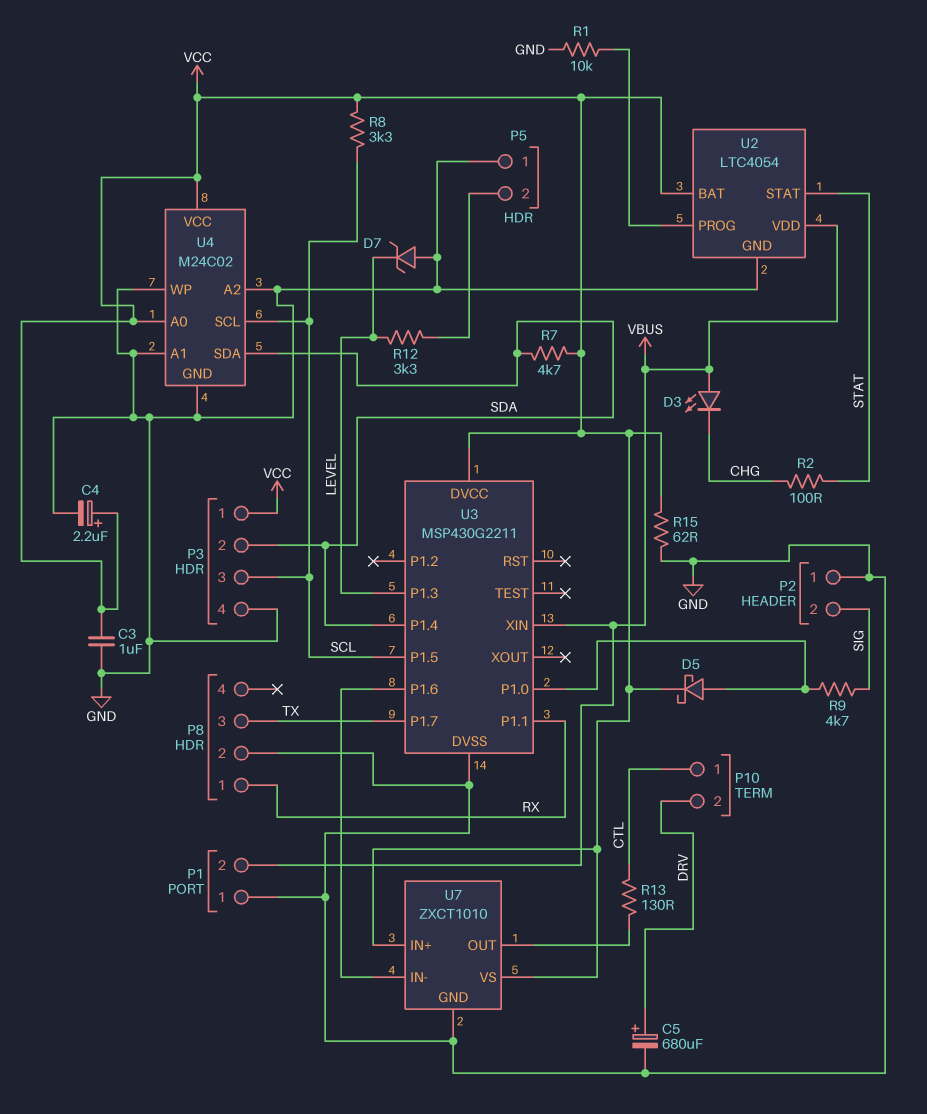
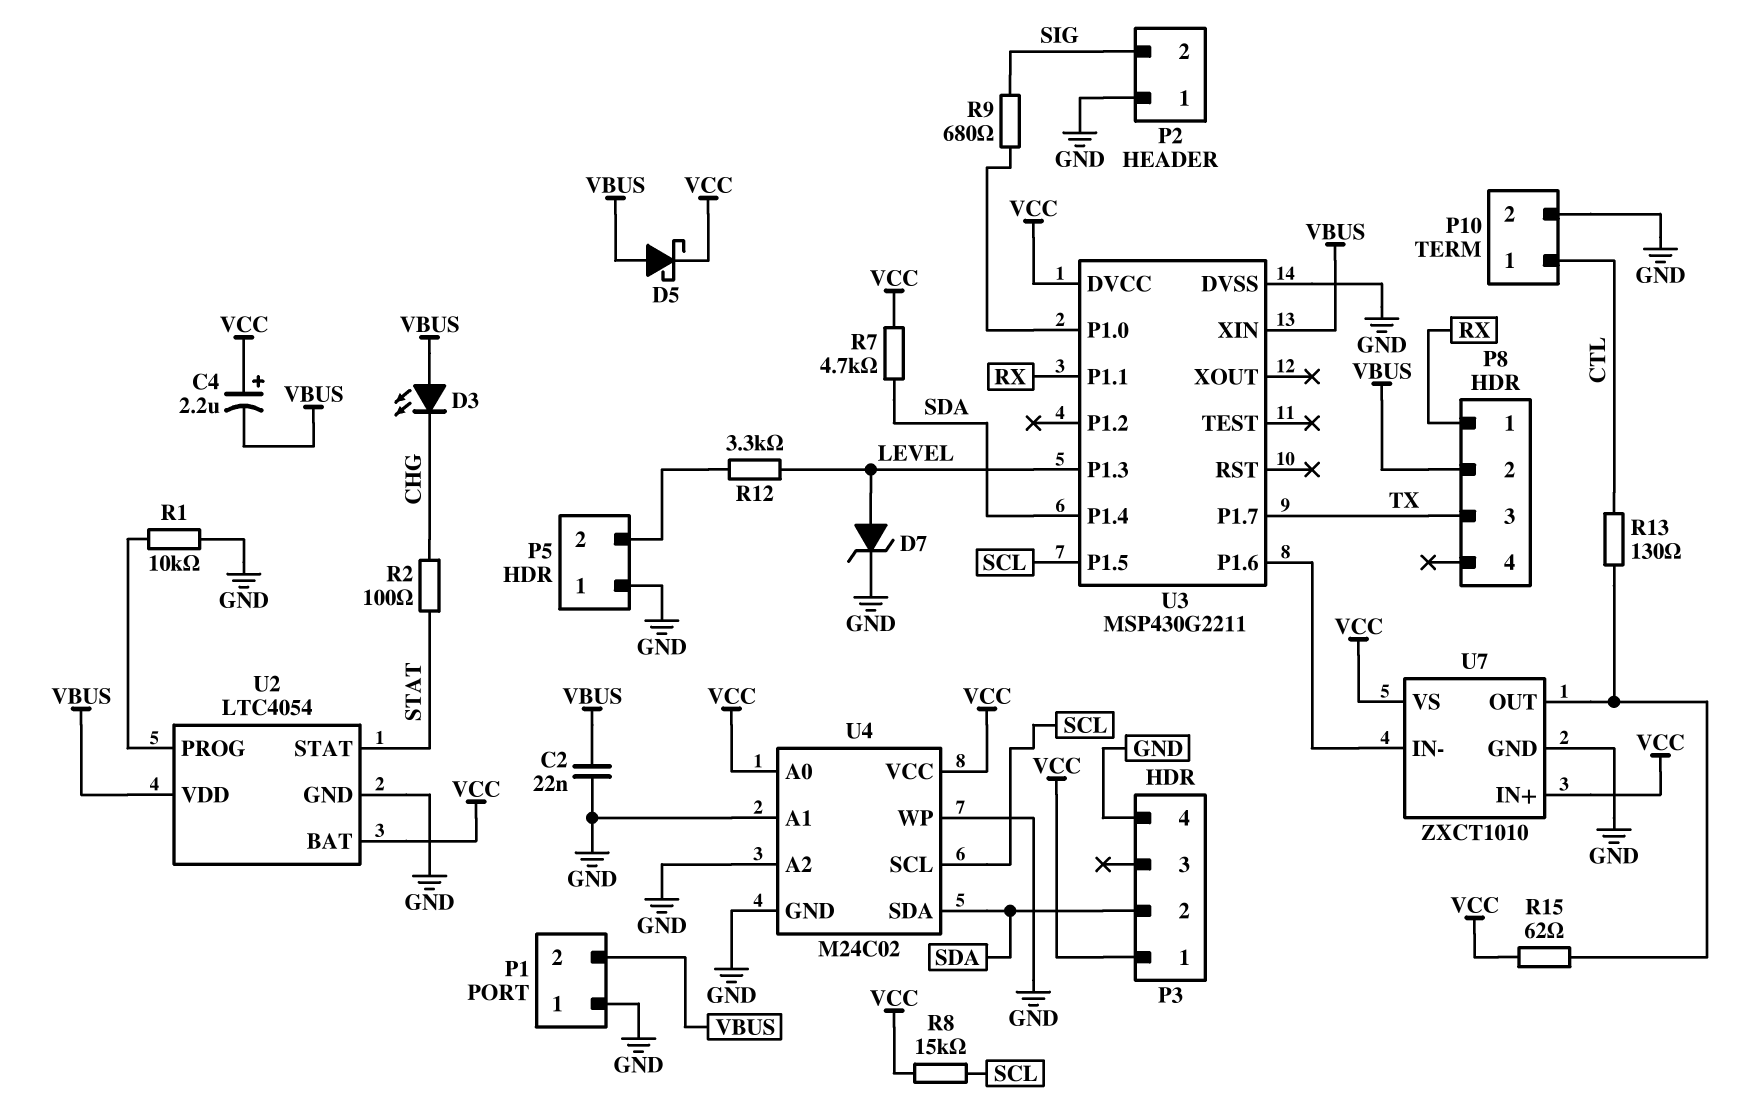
C2: none -> 22nF (GND, VBUS)
C3: 1uF (GND, VCC) -> none
C4: 2.2uF (plus VCC, minus GND) -> 2.2uF (plus VCC, minus VBUS)
C5: 680uF (plus DRV, minus GND) -> none
D5: schottky (A U3/P1.0, K VCC) -> schottky (A VBUS, K VCC)
D7: zener (A GND, K LEVEL) -> zener (A LEVEL, K GND)
P3 pin 3: SCL -> none
P8 pin 2: GND -> VBUS
P10 pin 2: DRV -> GND
R8: 3.3k (SCL, VCC) -> 15k (SCL, VCC)
R9: 4.7k (SIG, U3/P1.0) -> 680 (SIG, U3/P1.0)
R15: 62 (GND, VCC) -> 62 (U7/OUT, VCC)

